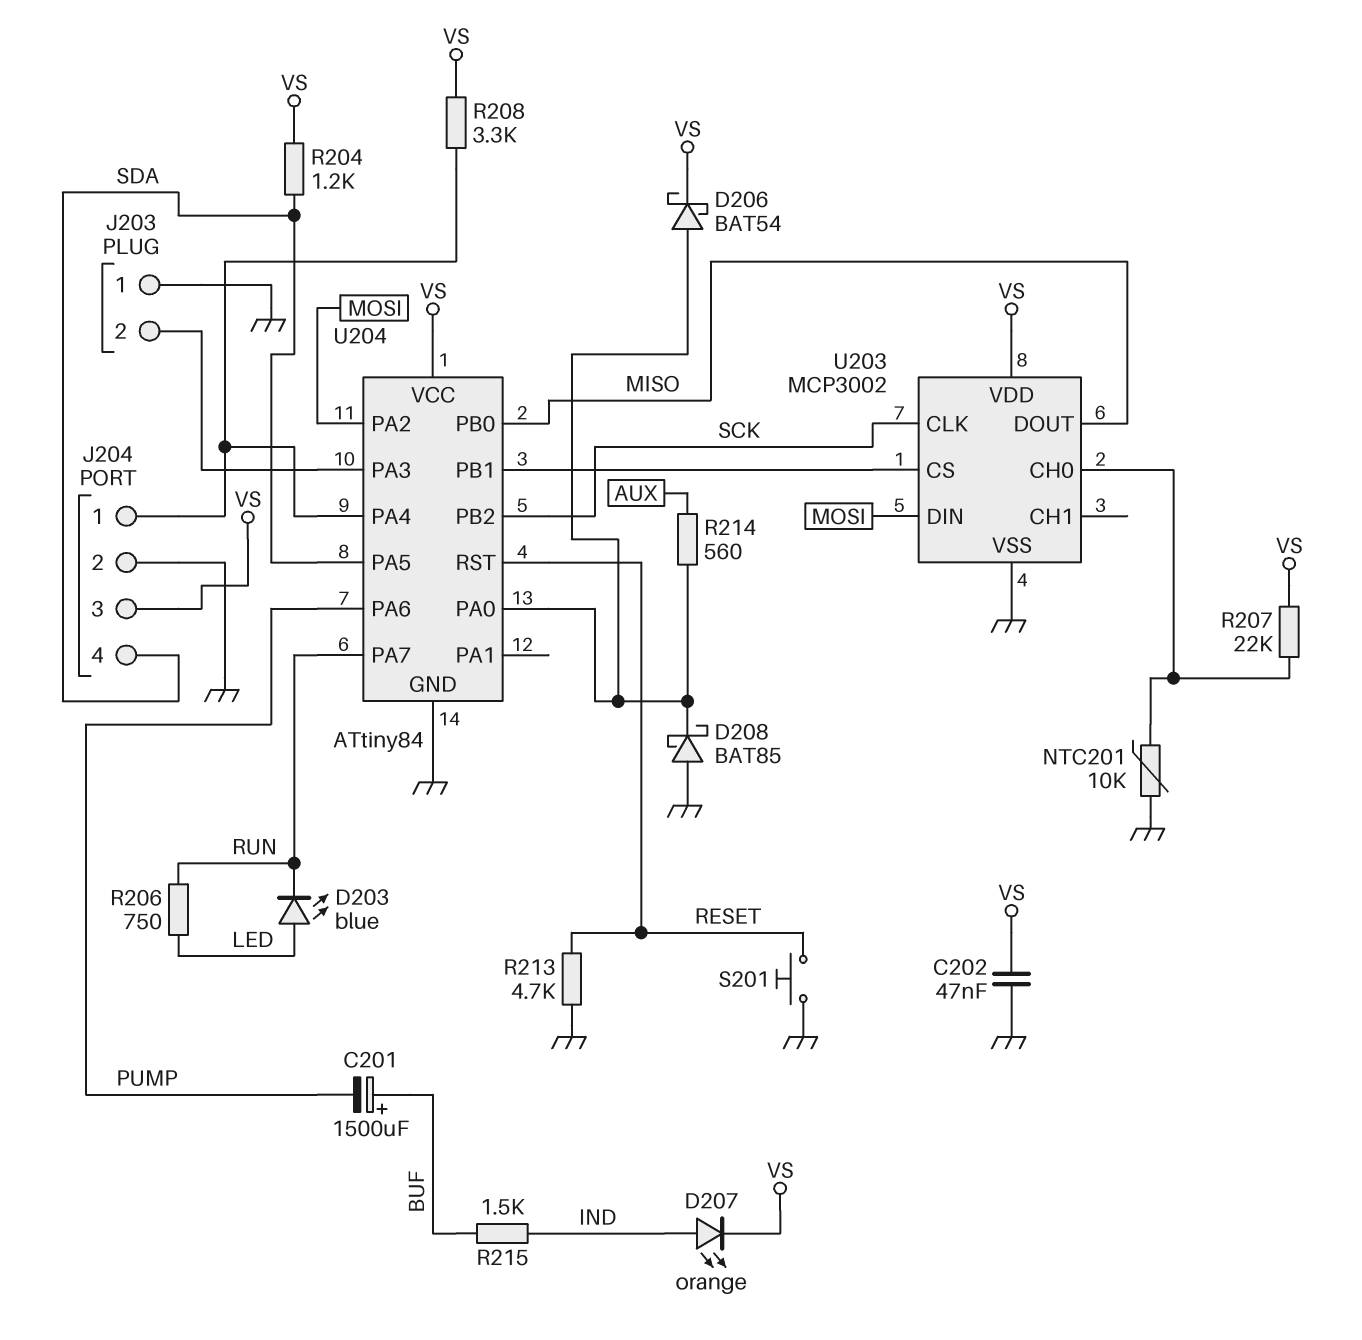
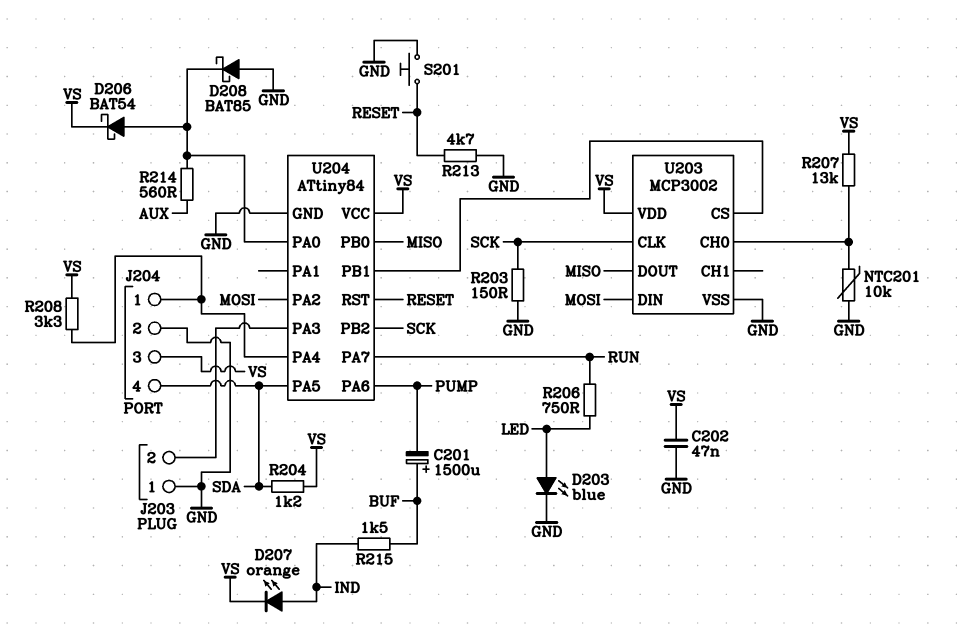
D203: LED blue (A LED, K RUN) -> LED blue (A LED, K GND)
R203: none -> 150 (GND, SCK)
R207: 22k (U203/CH0, VS) -> 13k (U203/CH0, VS)

